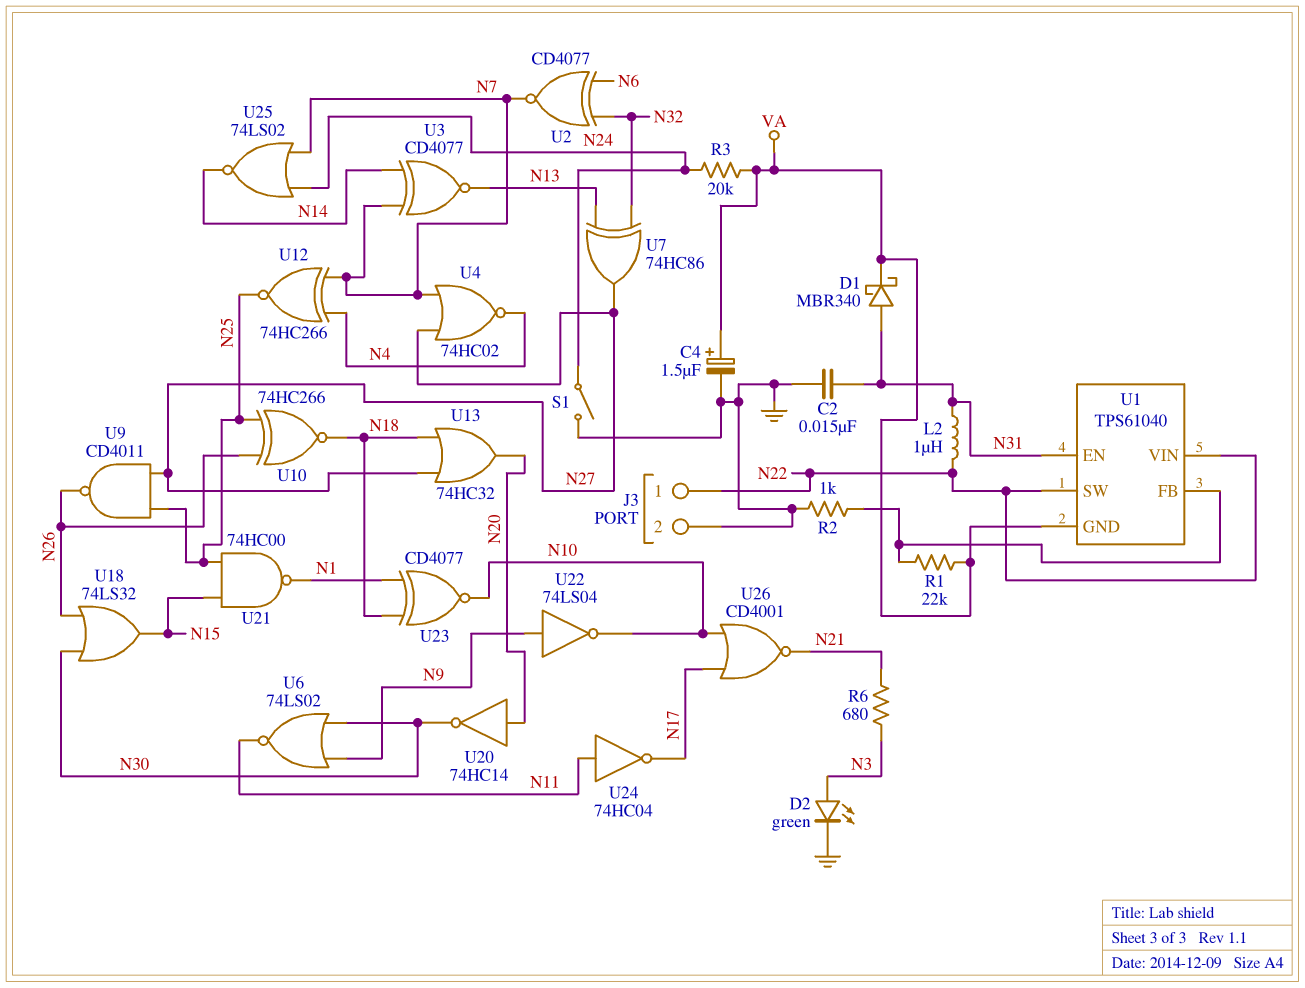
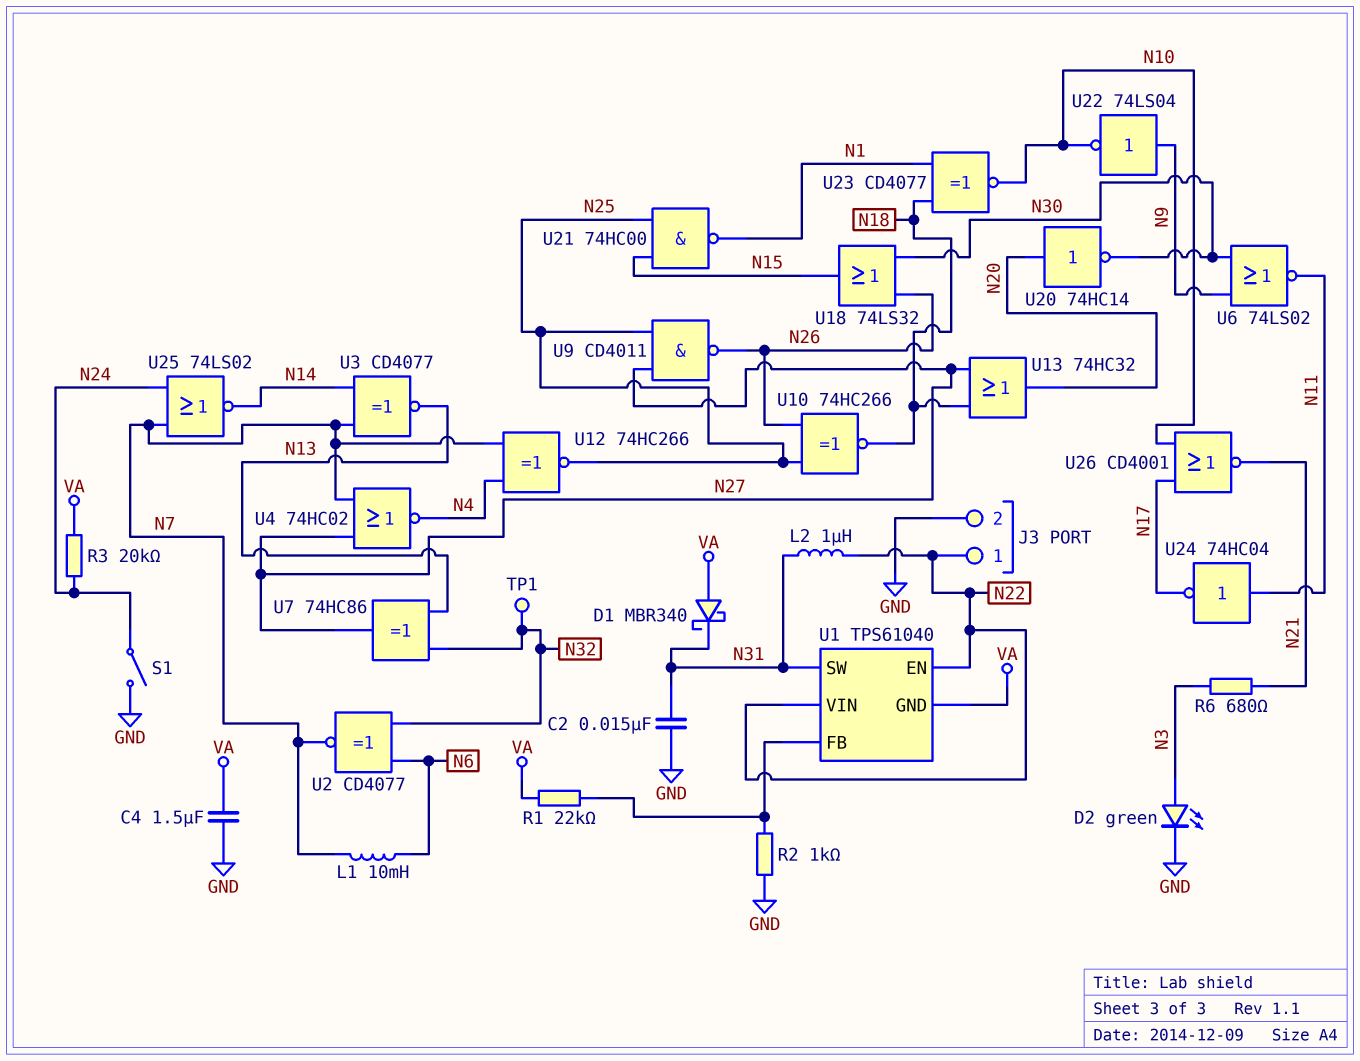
C4: 1.5uF (plus VA, minus GND) -> 1.5uF (GND, VA)
D1: schottky MBR340 (A N31, K VA) -> schottky MBR340 (A VA, K N31)
L1: none -> 10mH (N6, N7)
TP1: none -> test point (N32)
U1 pin EN: N31 -> N22
U1 pin SW: N22 -> N31

